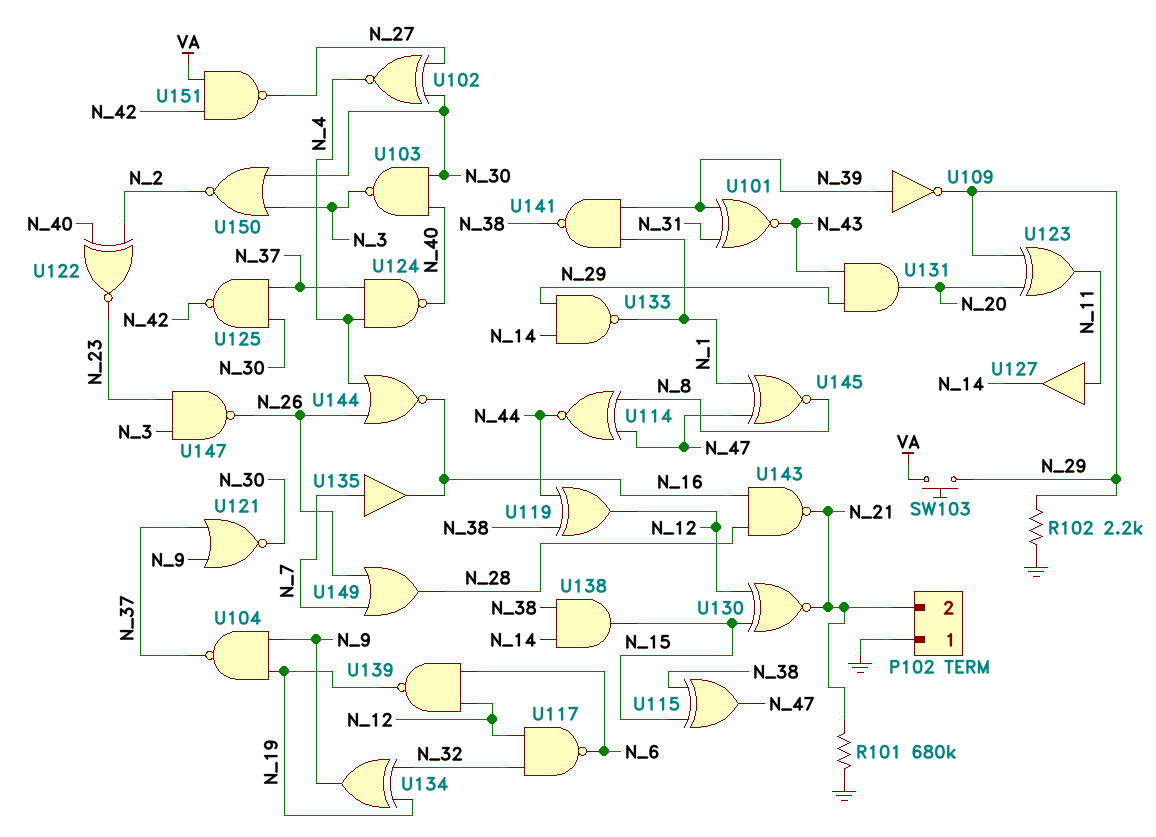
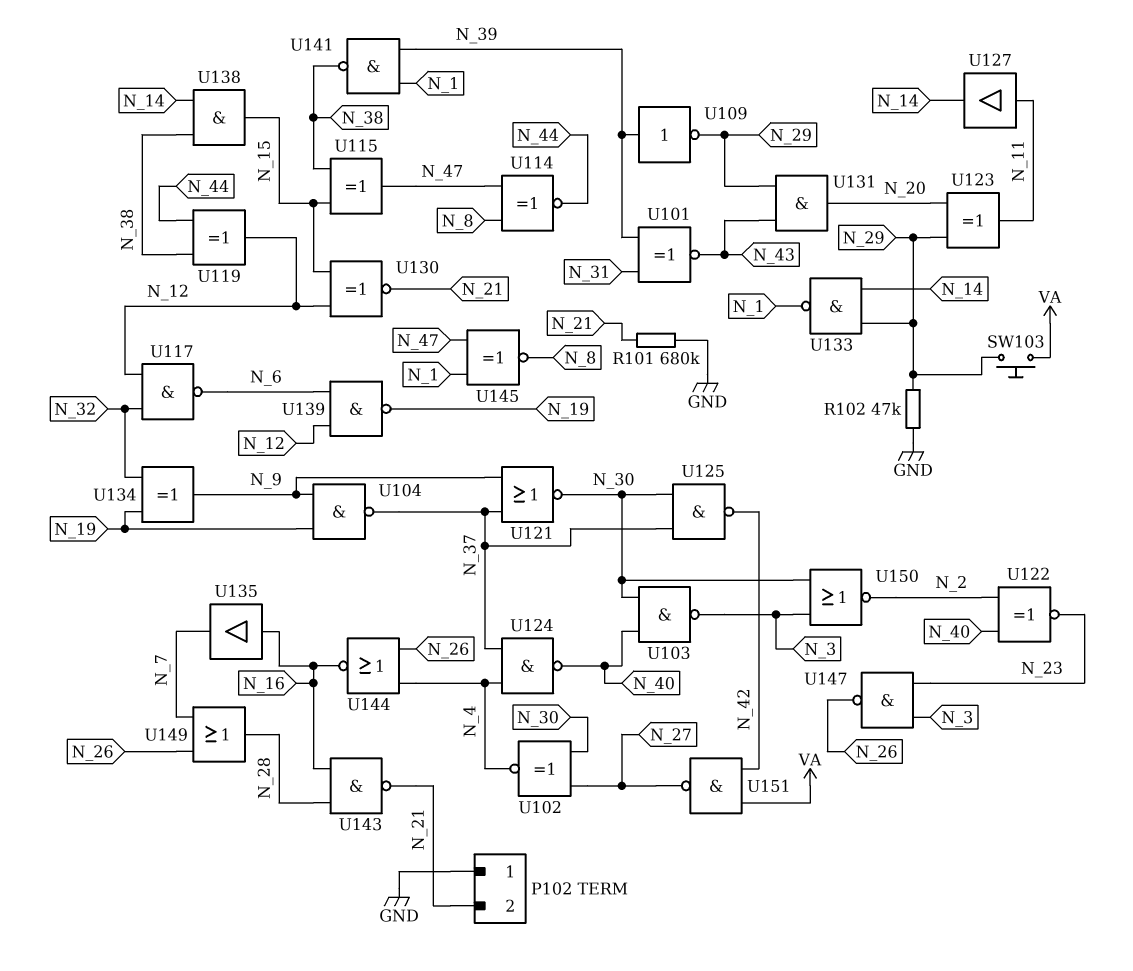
R102: 2.2k (GND, N_29) -> 47k (GND, N_29)
U135: buffer (in N_7, out N_16) -> buffer (in N_16, out N_7)

